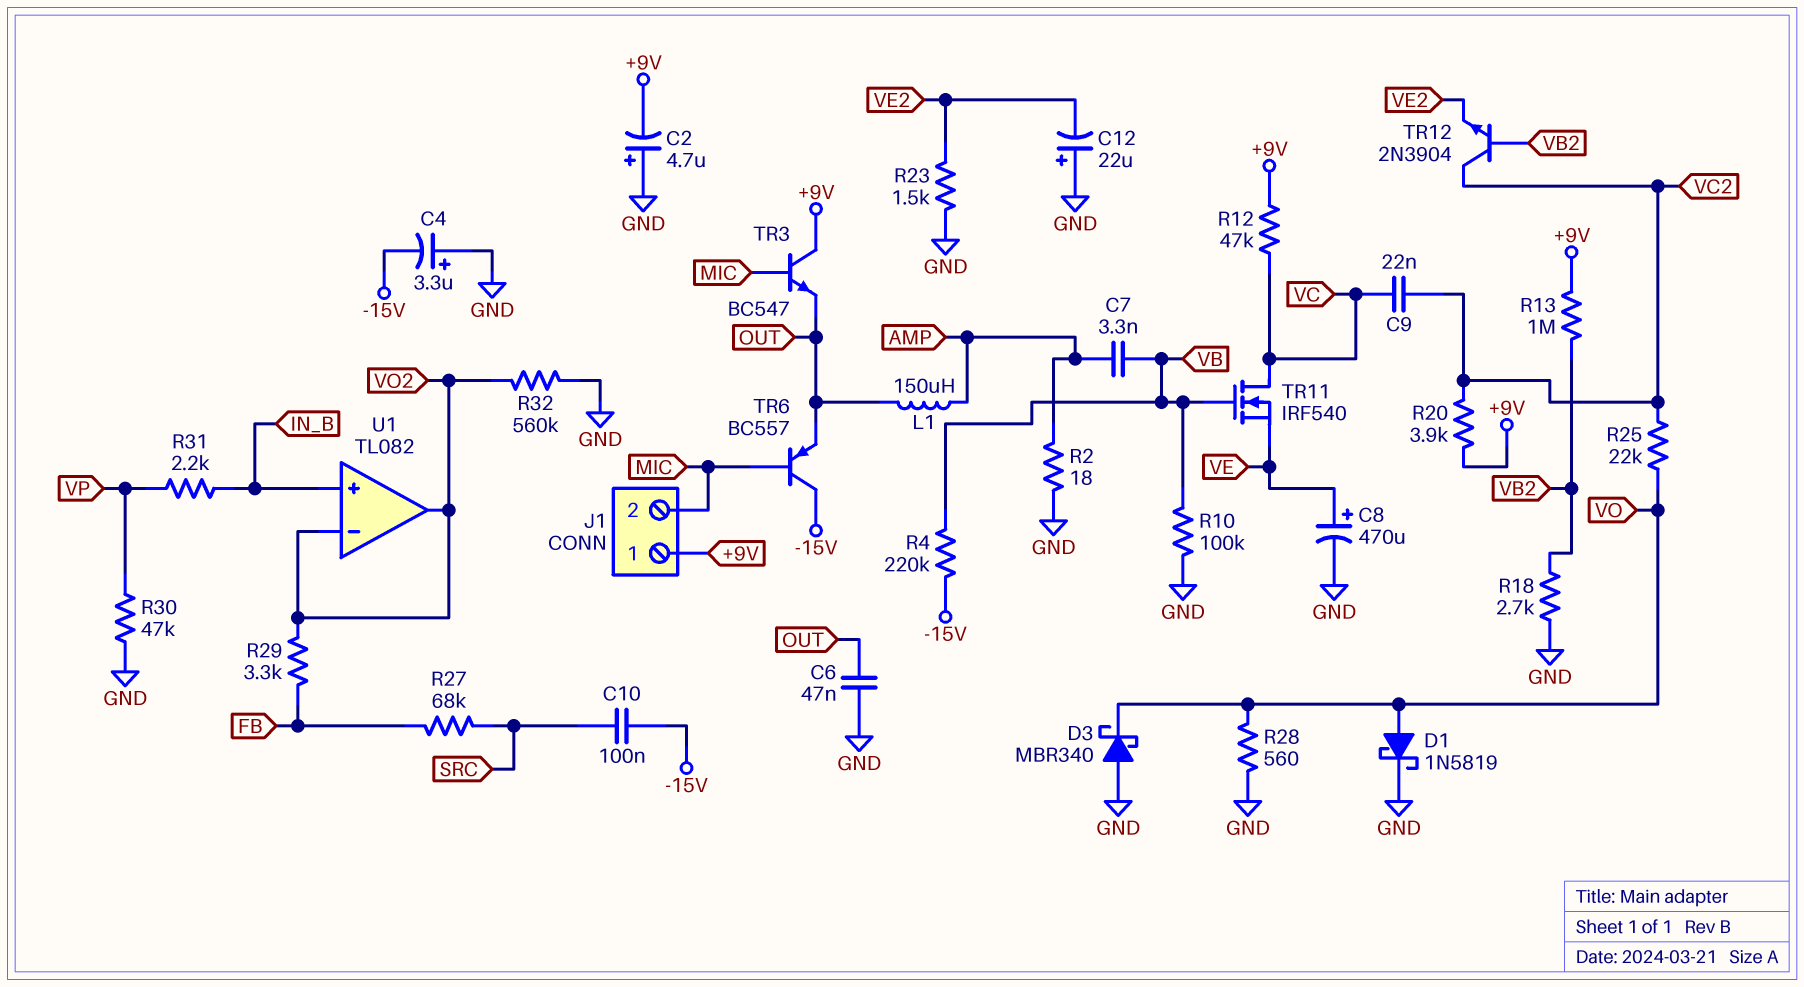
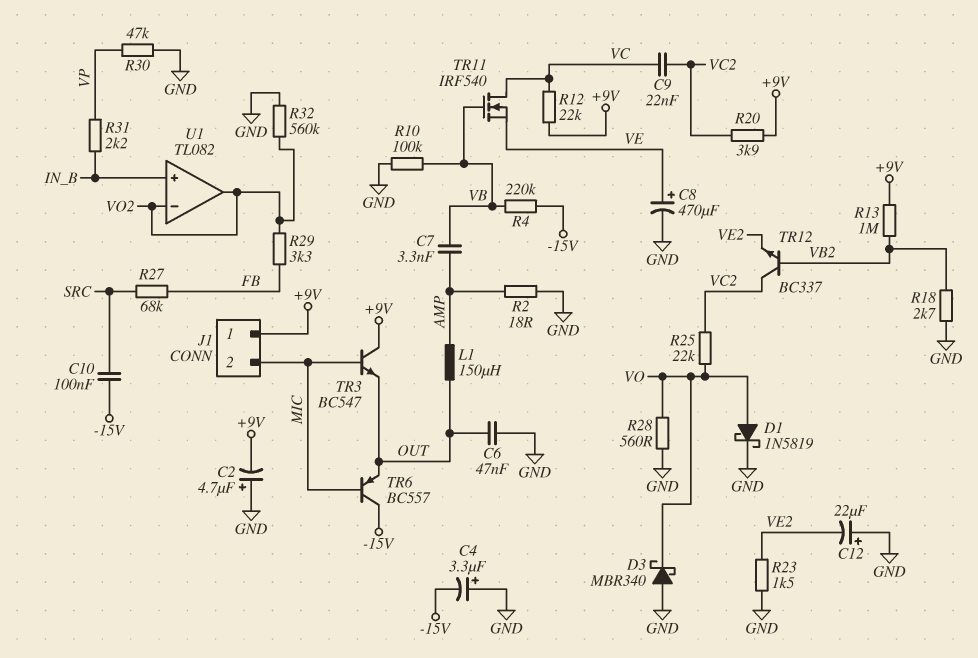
R12: 47k (+9V, VC) -> 22k (+9V, VC)
TR12: NPN 2N3904 (B VB2, C VC2, E VE2) -> NPN BC337 (B VB2, C VC2, E VE2)

